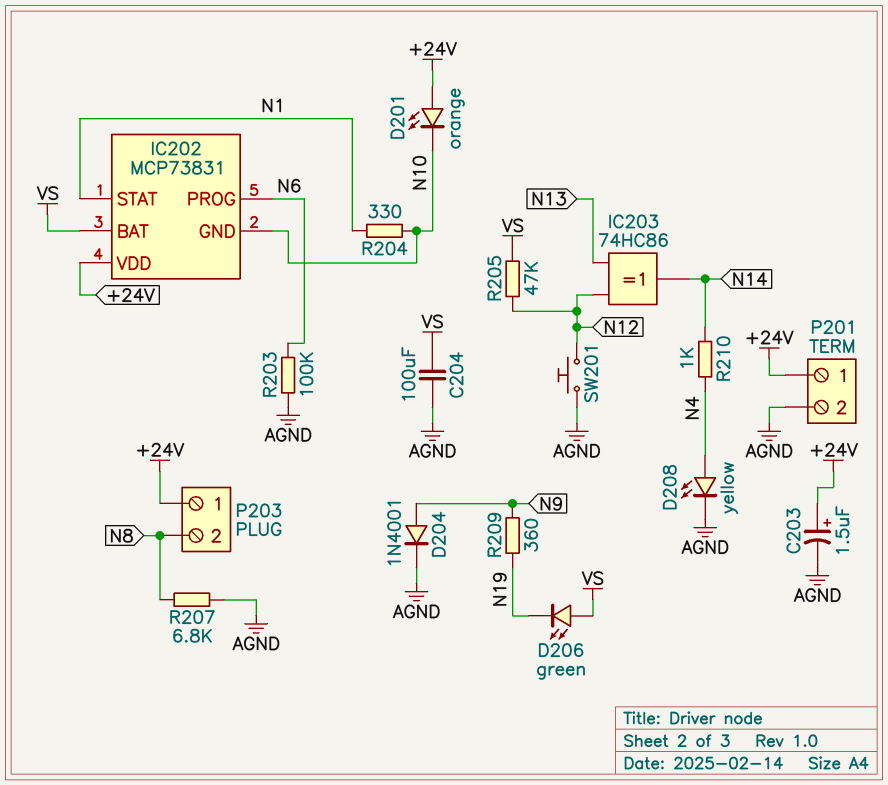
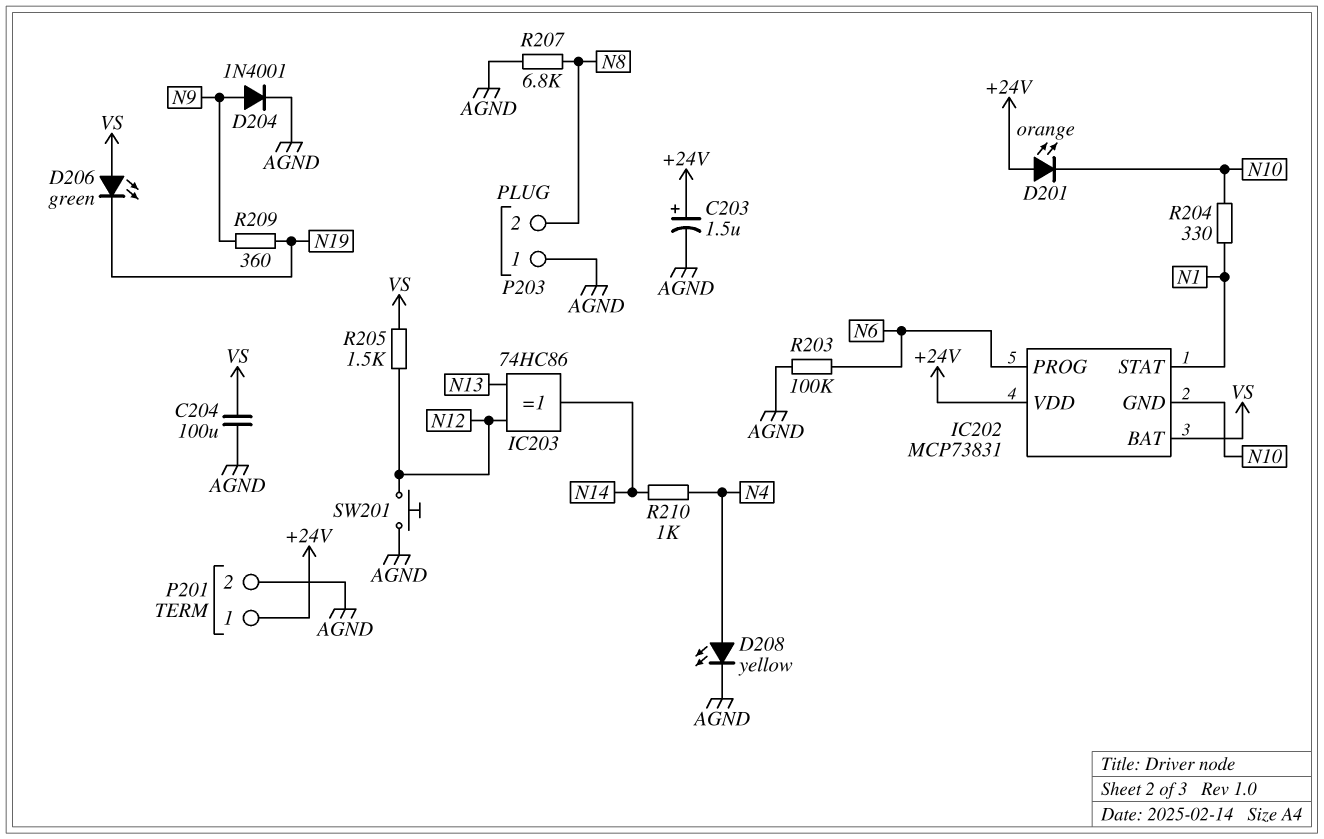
P203 pin 1: +24V -> AGND
R205: 47k (N12, VS) -> 1.5k (N12, VS)

